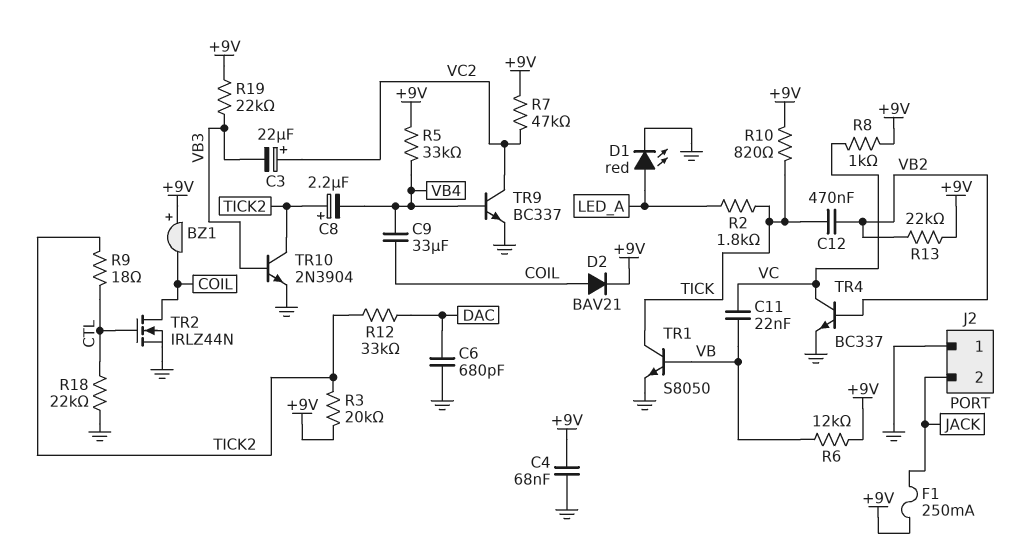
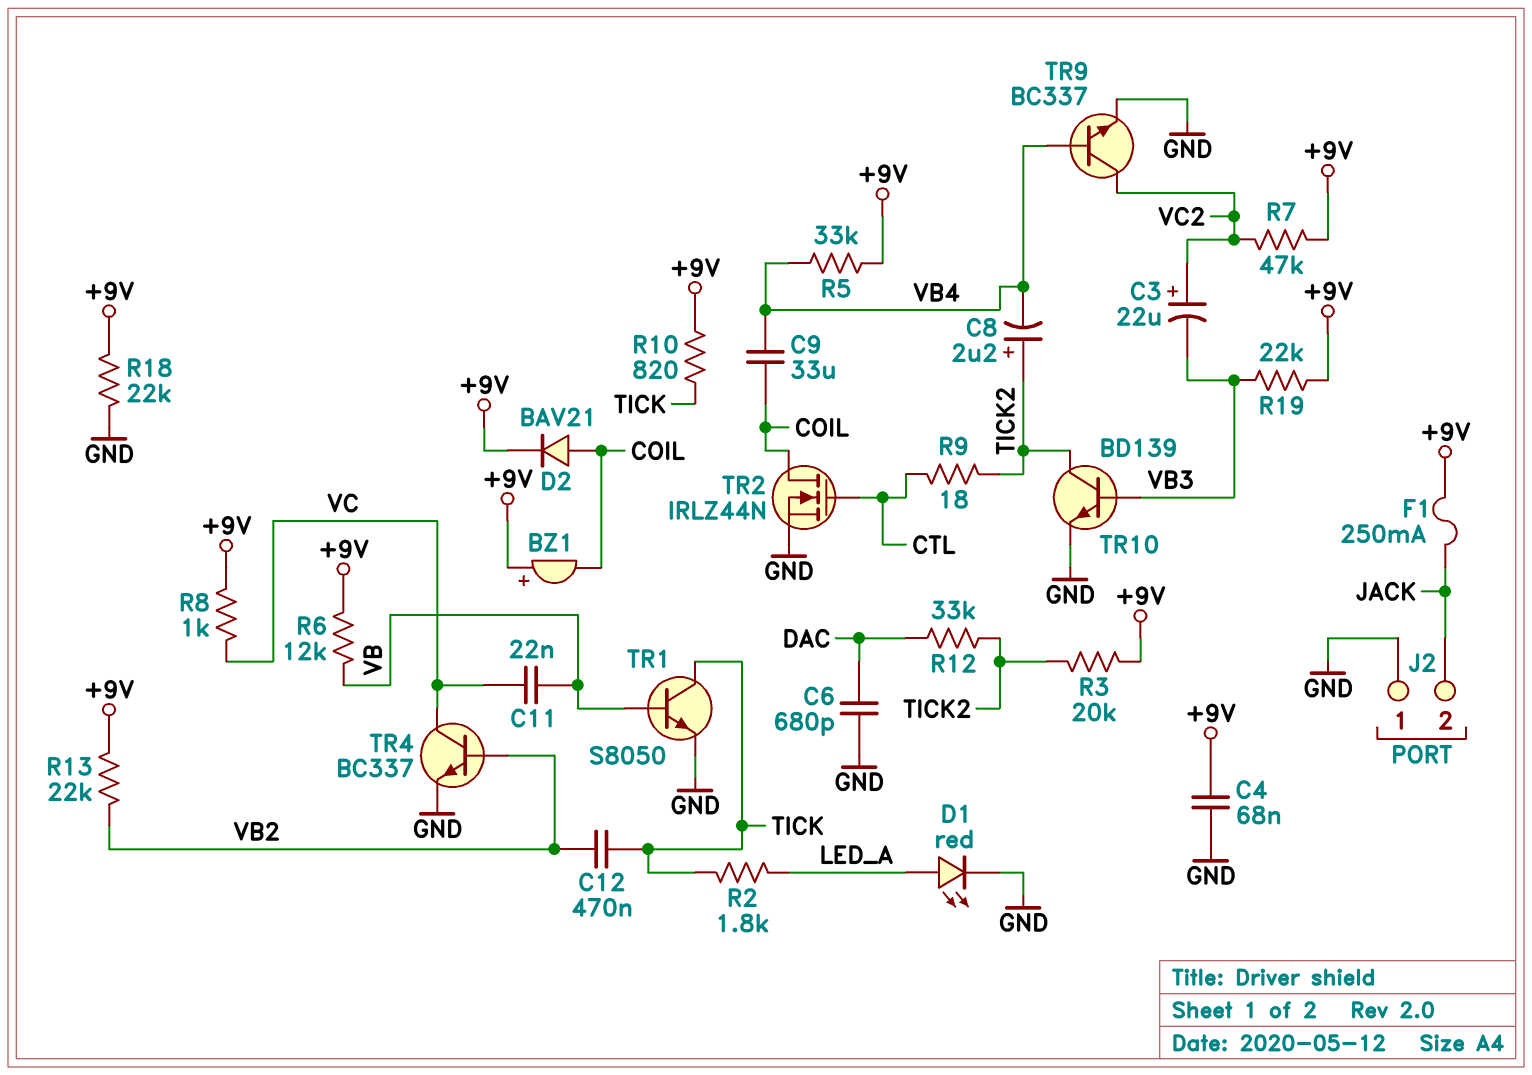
R18: 22k (CTL, GND) -> 22k (+9V, GND)
TR10: NPN 2N3904 (B VB3, C TICK2, E GND) -> NPN BD139 (B VB3, C TICK2, E GND)

